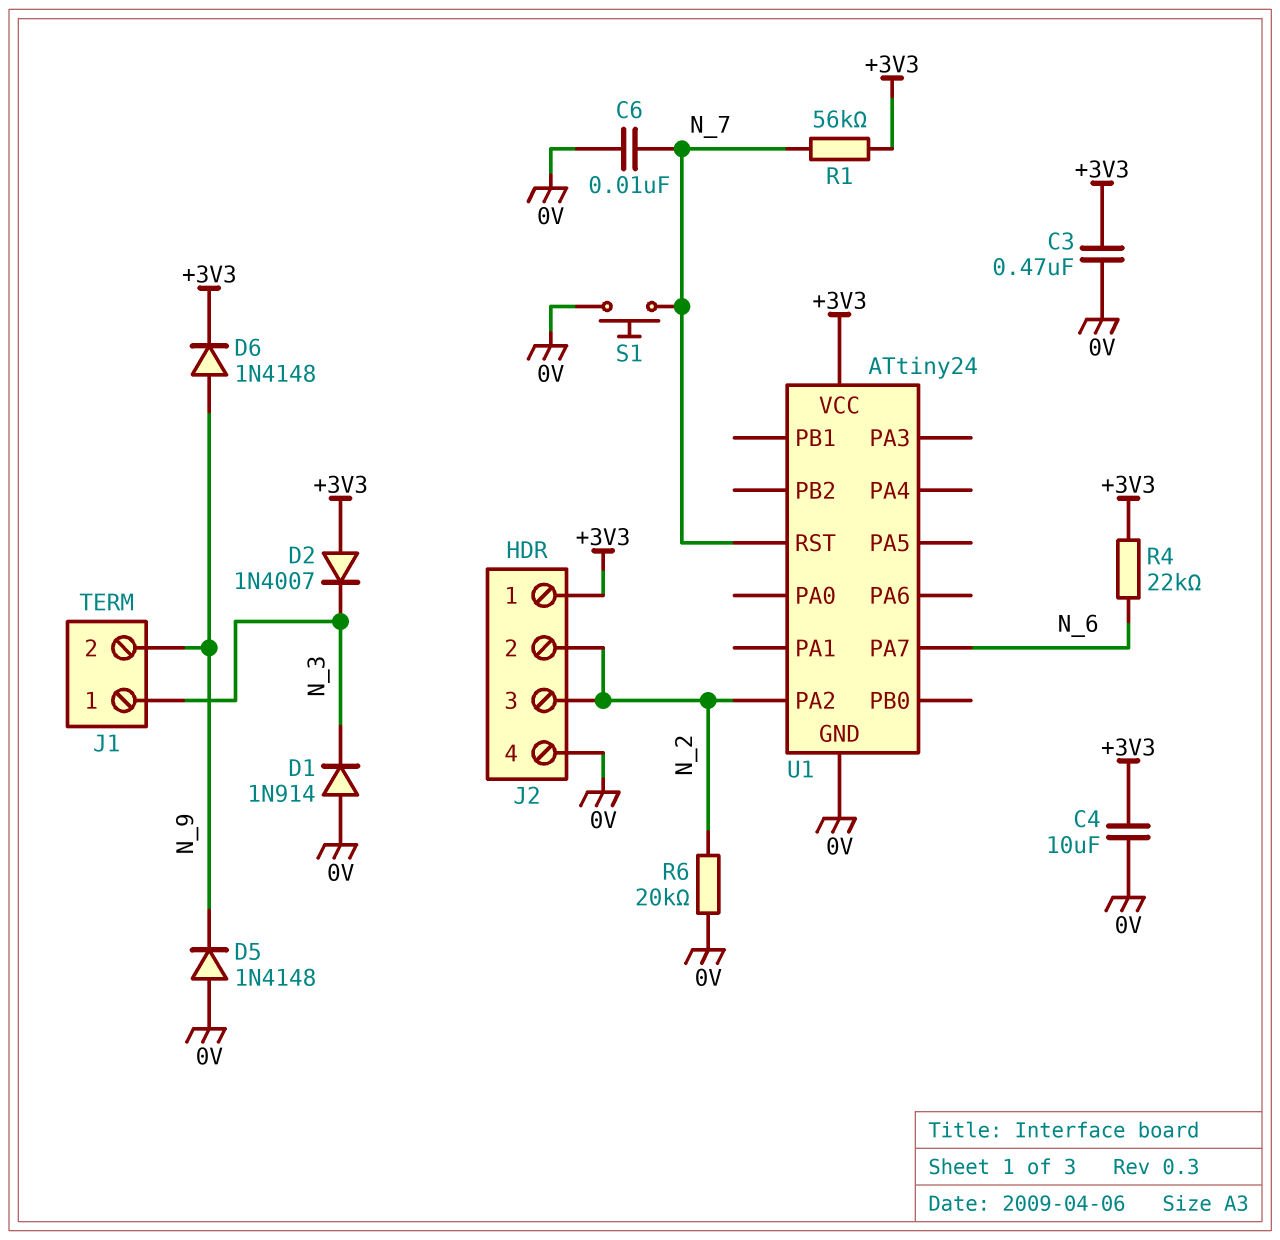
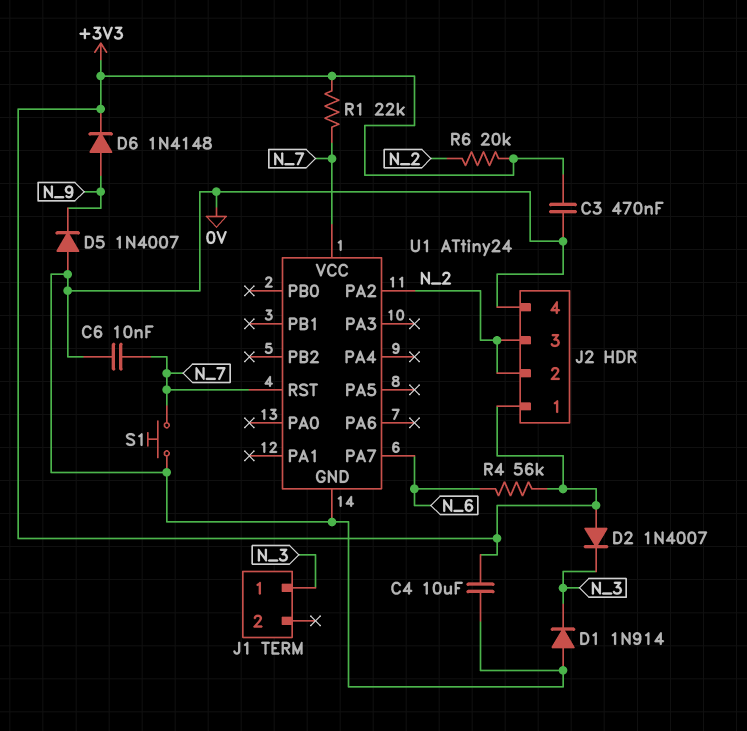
D5: diode 1N4148 (A 0V, K N_9) -> diode 1N4007 (A 0V, K N_9)
J1 pin 2: N_9 -> none
R1: 56k (+3V3, N_7) -> 22k (+3V3, N_7)
R4: 22k (+3V3, N_6) -> 56k (+3V3, N_6)
R6: 20k (0V, N_2) -> 20k (+3V3, N_2)
U1 pin VCC: +3V3 -> N_7

